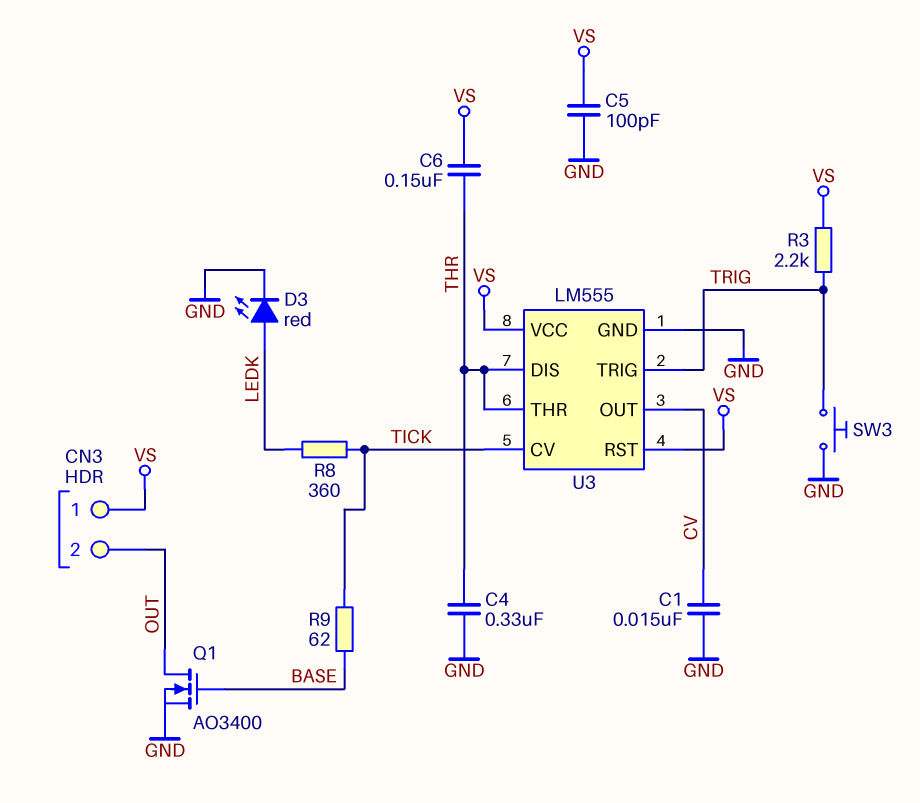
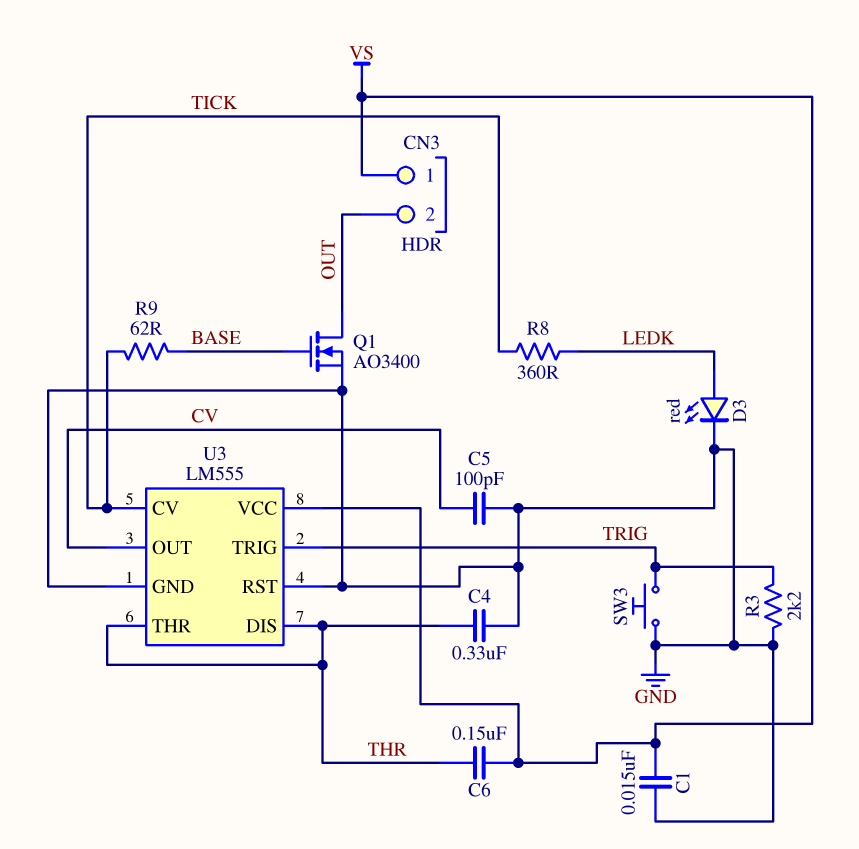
C1: 15nF (CV, GND) -> 15nF (GND, VS)
C5: 100pF (GND, VS) -> 100pF (CV, GND)
R3: 2.2k (TRIG, VS) -> 2.2k (GND, TRIG)
U3 pin RST: VS -> GND

